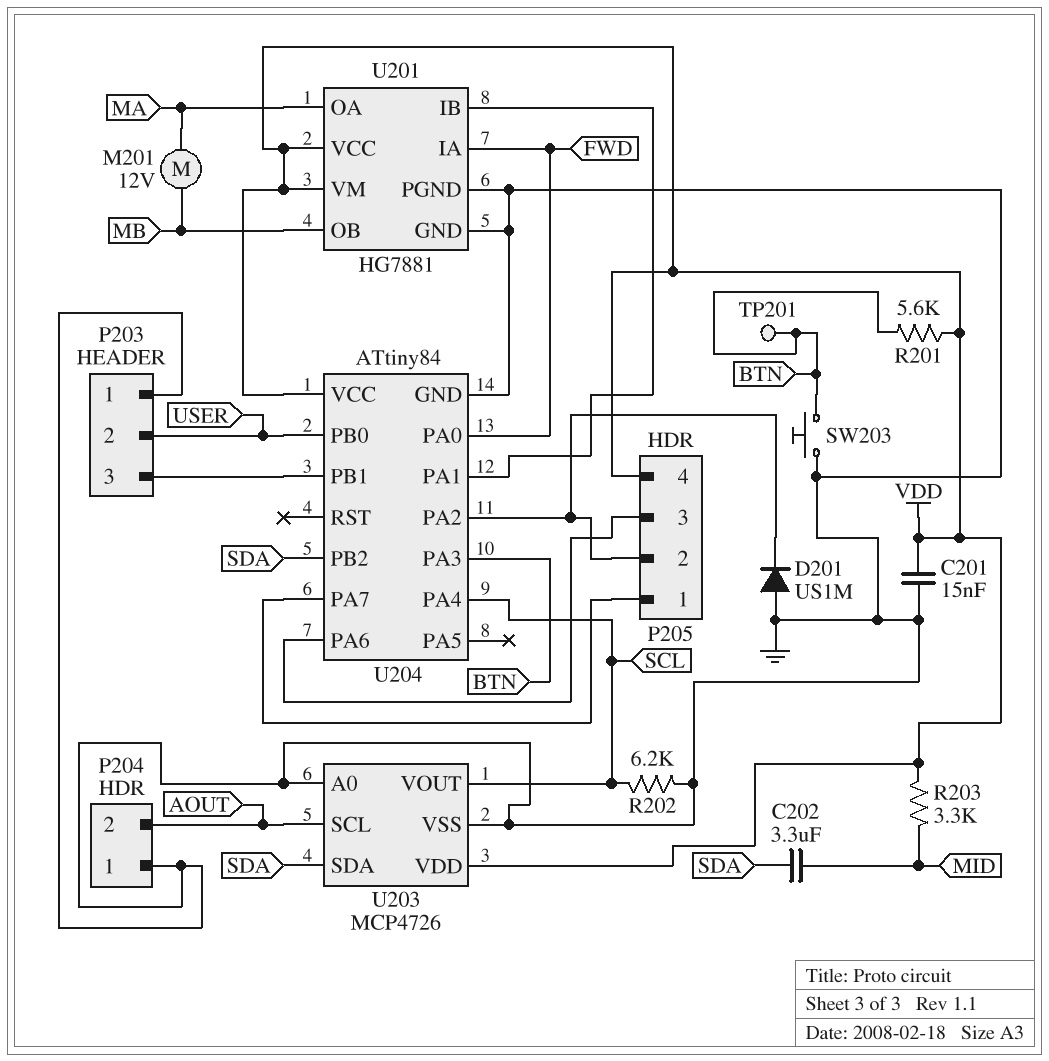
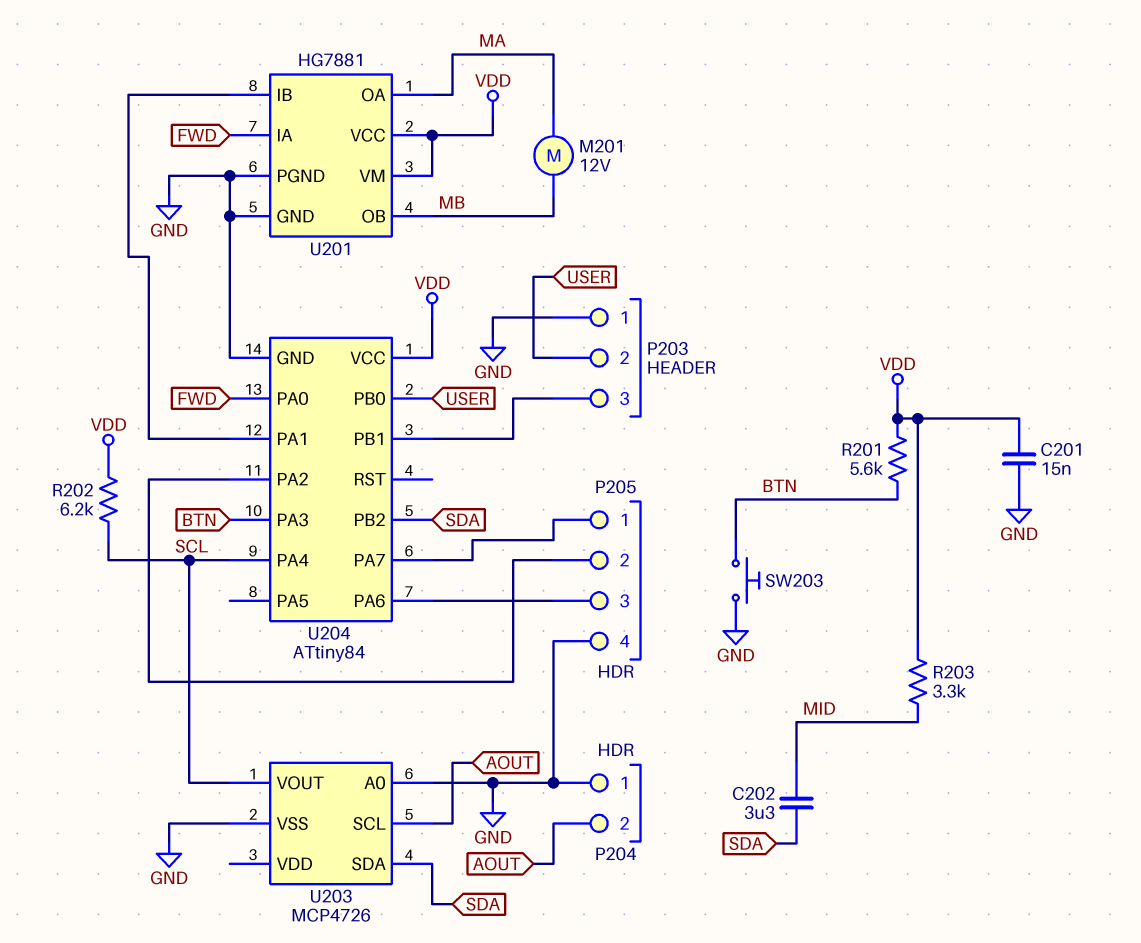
D201: diode US1M (A GND, K P205/2) -> none
P205 pin 4: VDD -> GND
R202: 6.2k (GND, SCL) -> 6.2k (SCL, VDD)
TP201: test point (BTN) -> none
U203 pin VDD: VDD -> none

